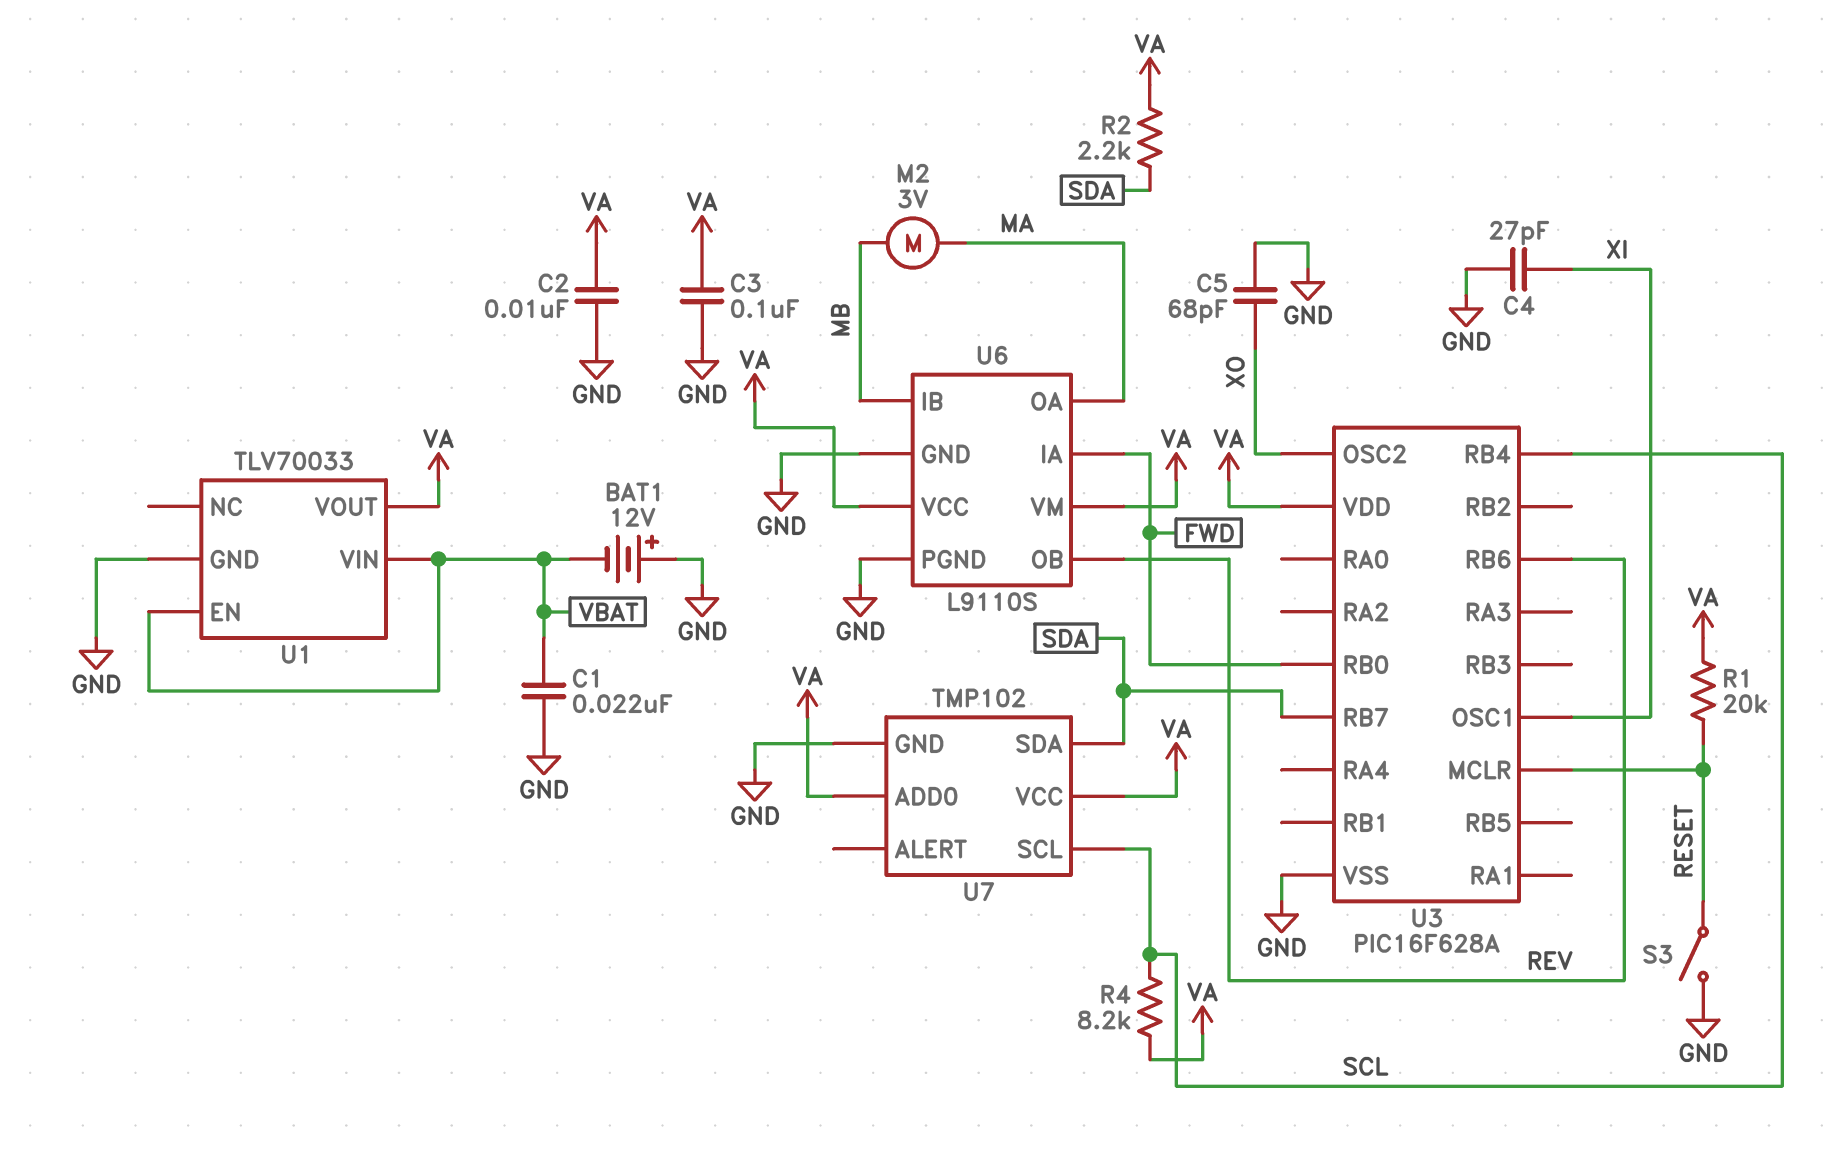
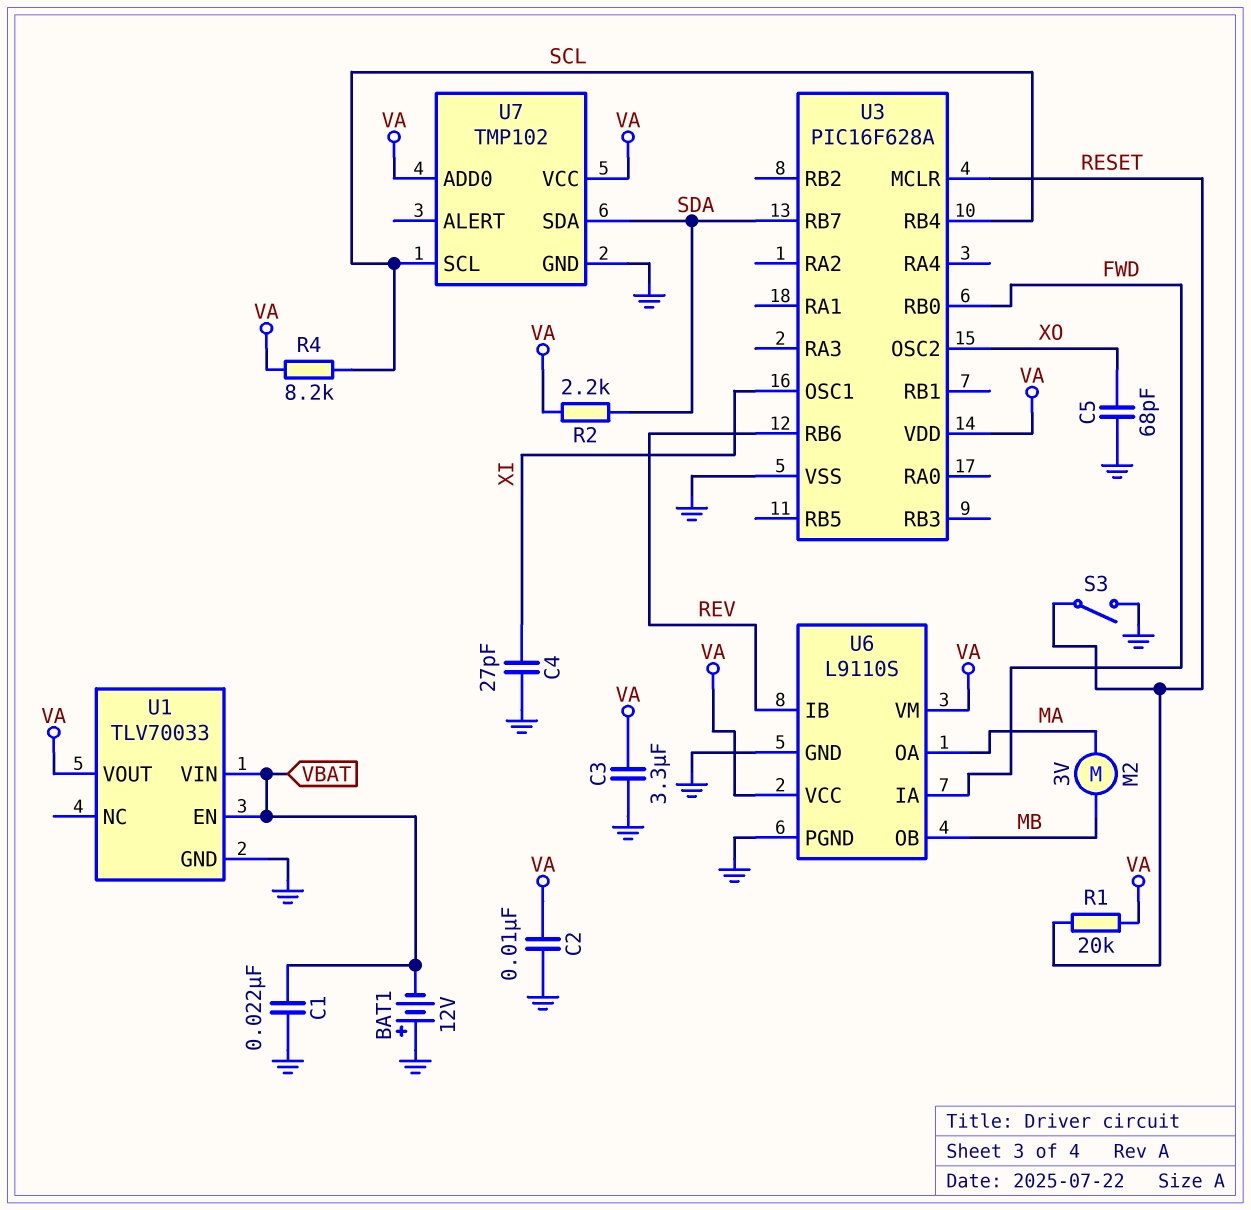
C3: 100nF (GND, VA) -> 3.3uF (GND, VA)
U6 pin IB: MB -> REV
U6 pin OB: REV -> MB

